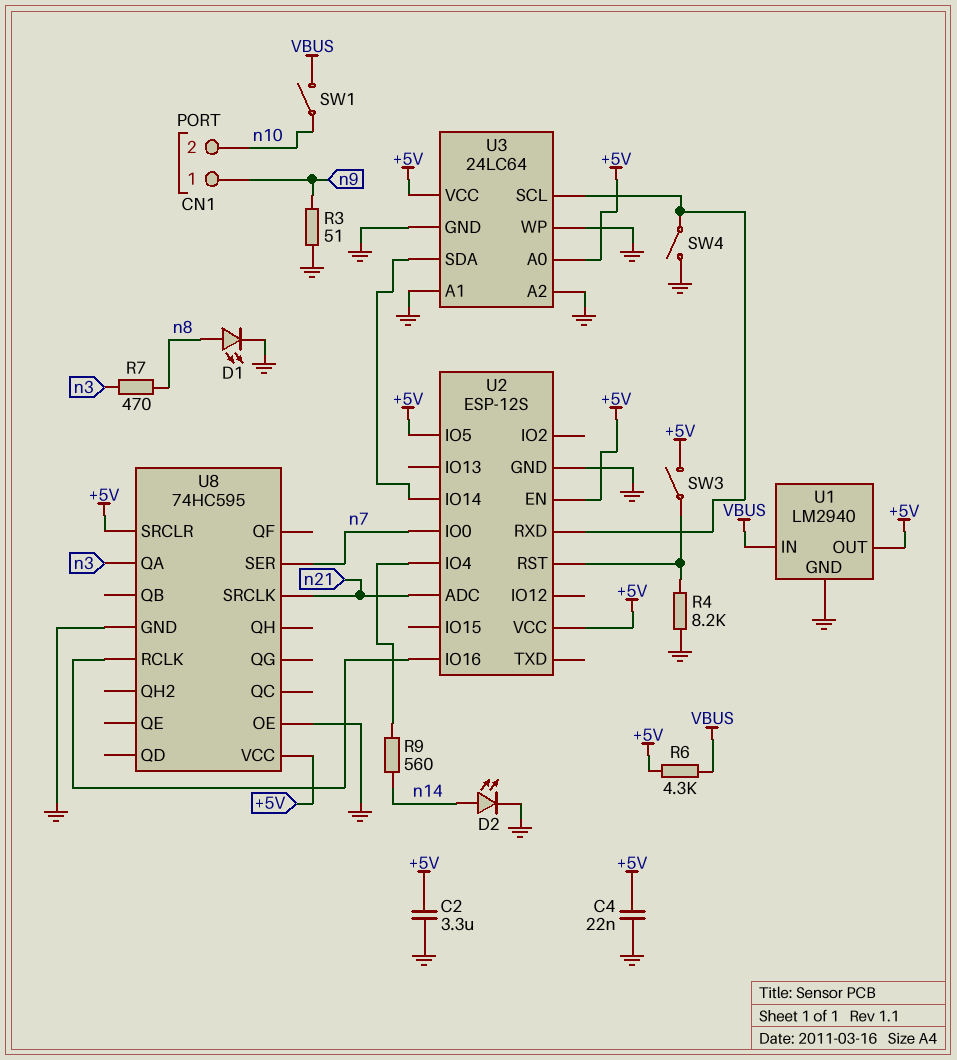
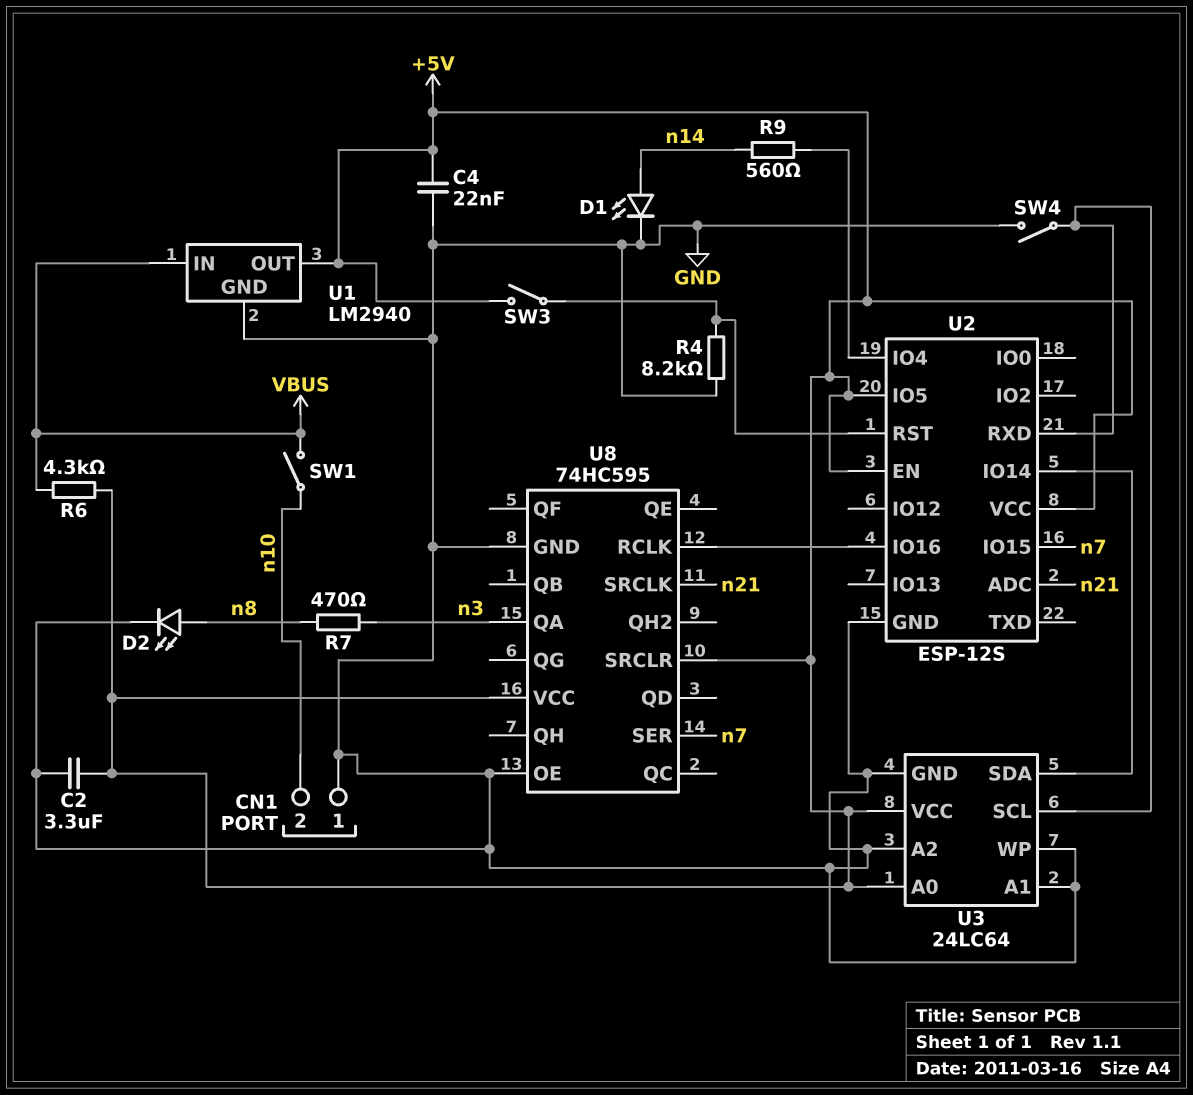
CN1 pin 1: n9 -> GND
D1: LED (A n8, K GND) -> LED (A n14, K GND)
D2: LED (A n14, K GND) -> LED (A n8, K GND)
R3: 51 (GND, n9) -> none
U2 pin IO0: n7 -> none
U2 pin IO15: none -> n7

